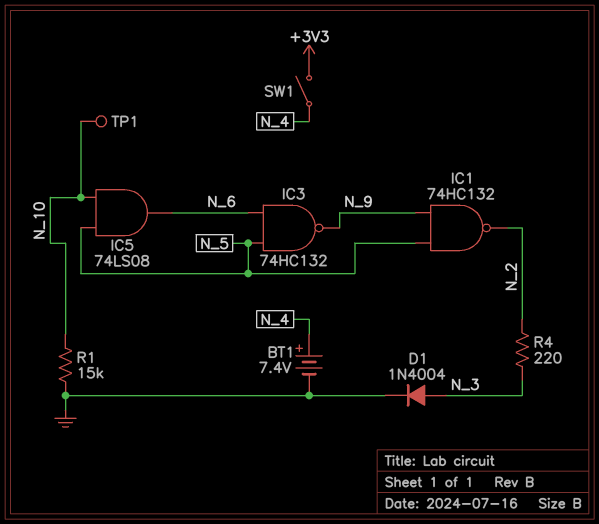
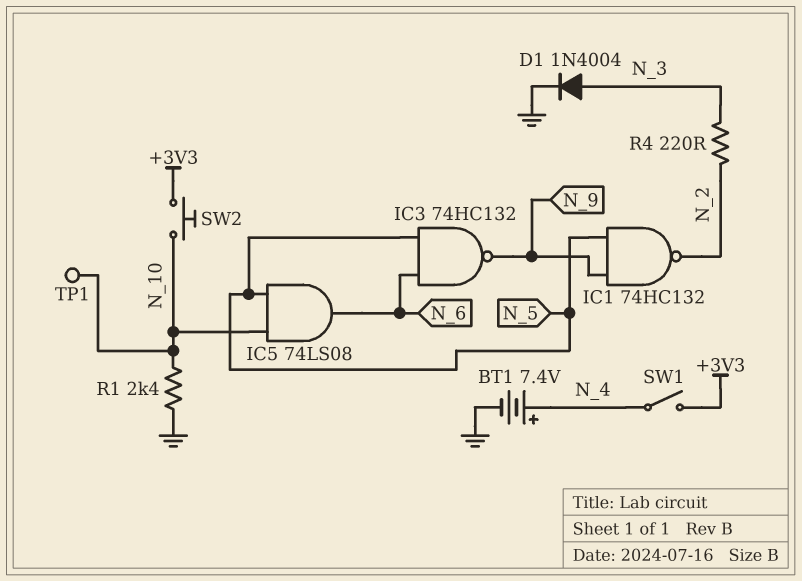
R1: 15k (GND, N_10) -> 2.4k (GND, N_10)
SW2: none -> button (+3V3, N_10)

